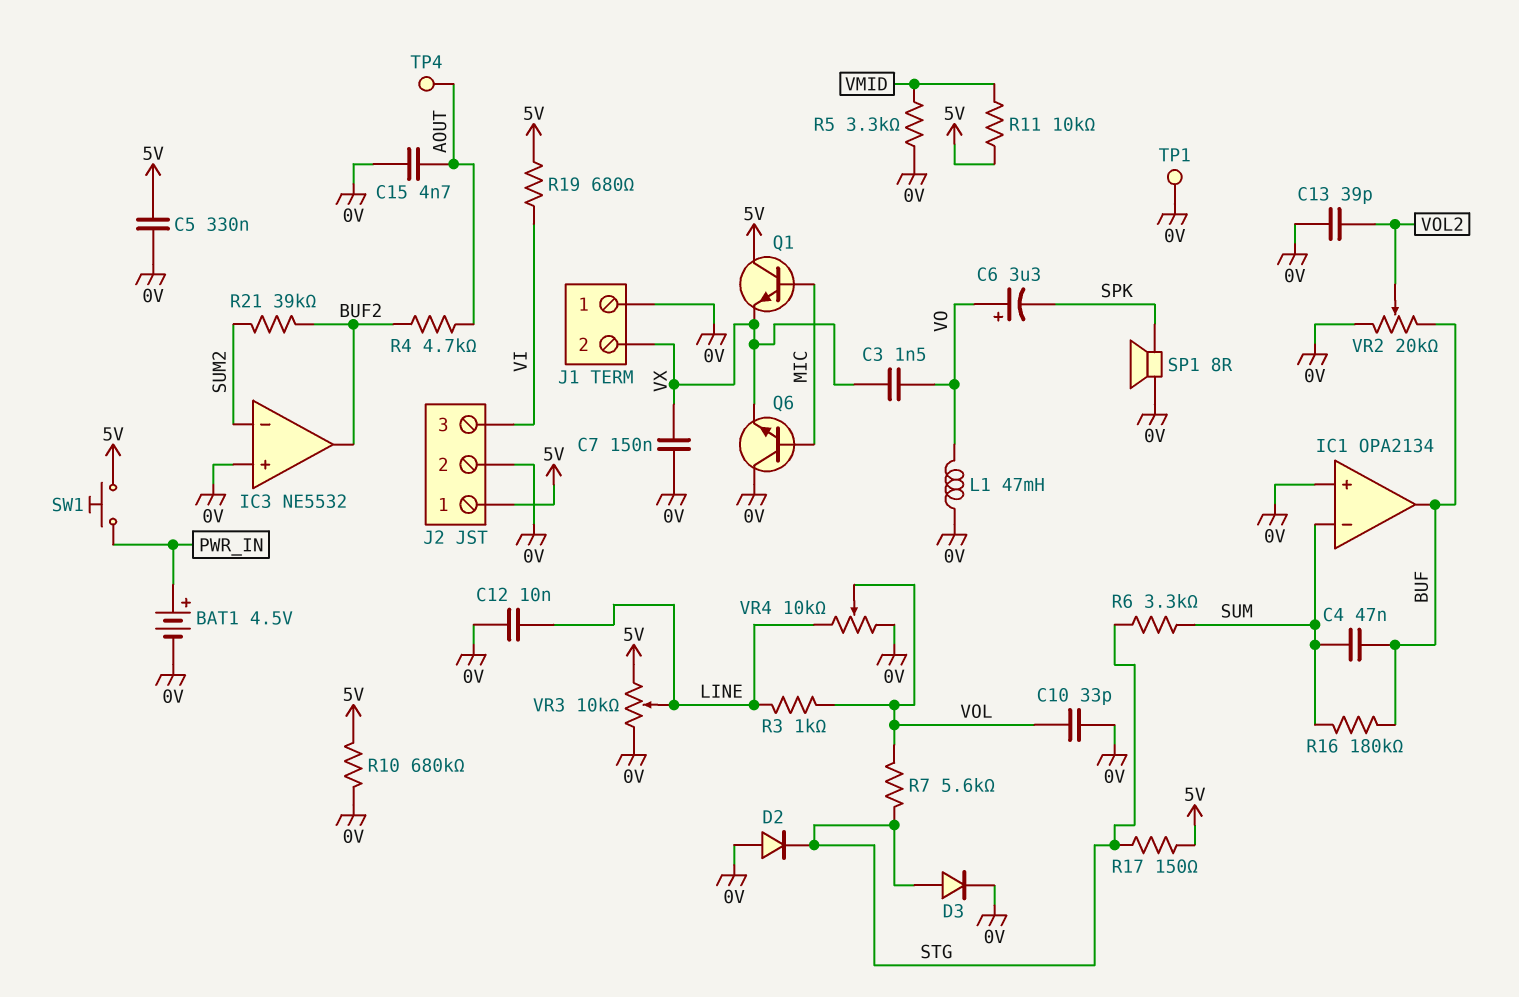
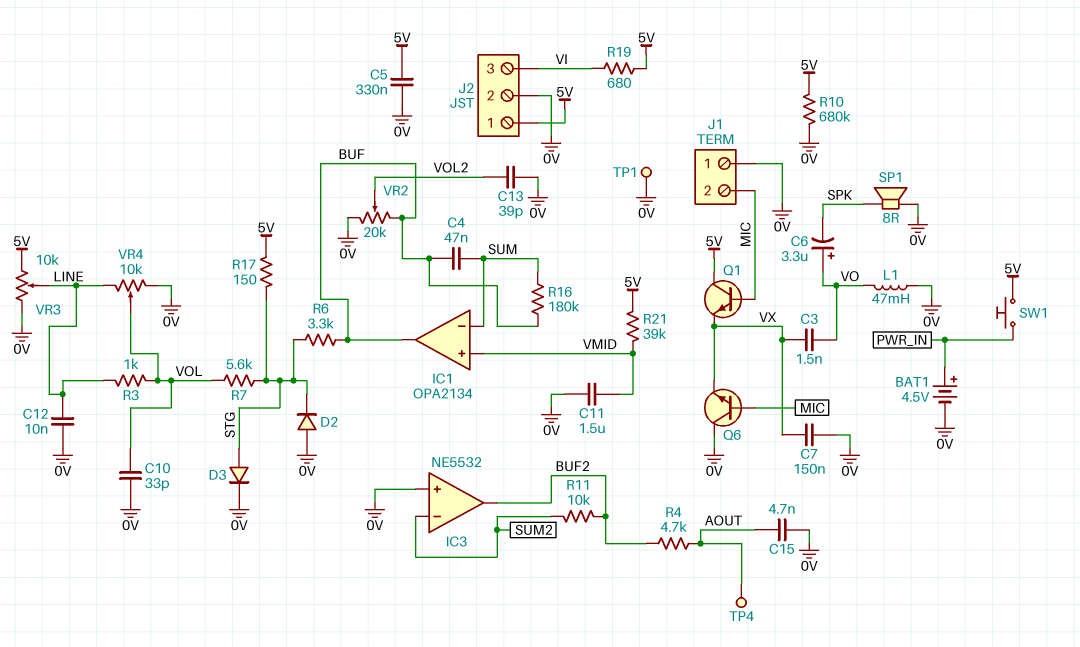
C11: none -> 1.5uF (0V, VMID)
IC1 pin in+: 0V -> VMID
J1 pin 2: VX -> MIC
R5: 3.3k (0V, VMID) -> none
R6: 3.3k (STG, SUM) -> 3.3k (BUF, STG)
R11: 10k (5V, VMID) -> 10k (BUF2, SUM2)
R21: 39k (BUF2, SUM2) -> 39k (5V, VMID)

